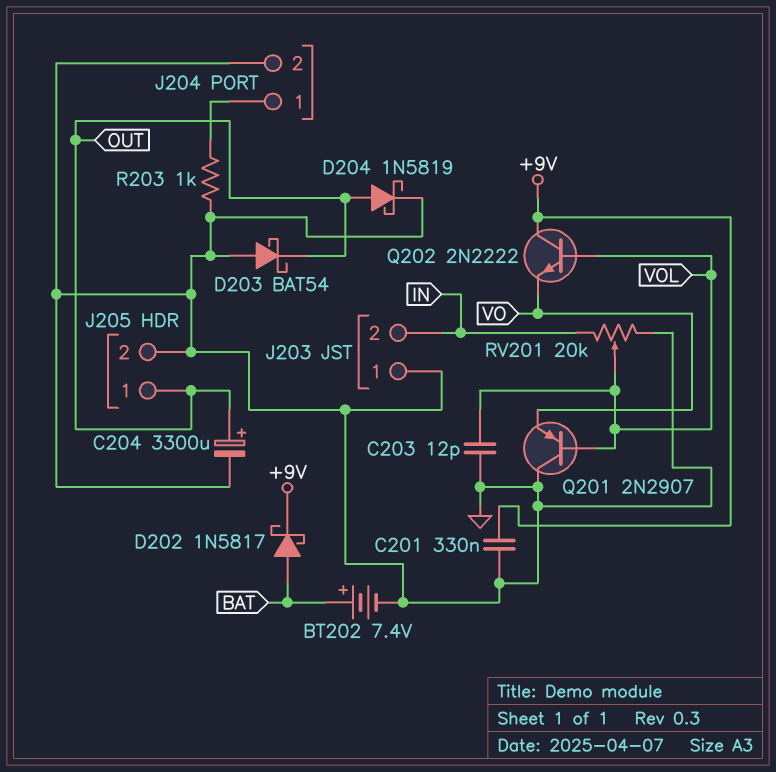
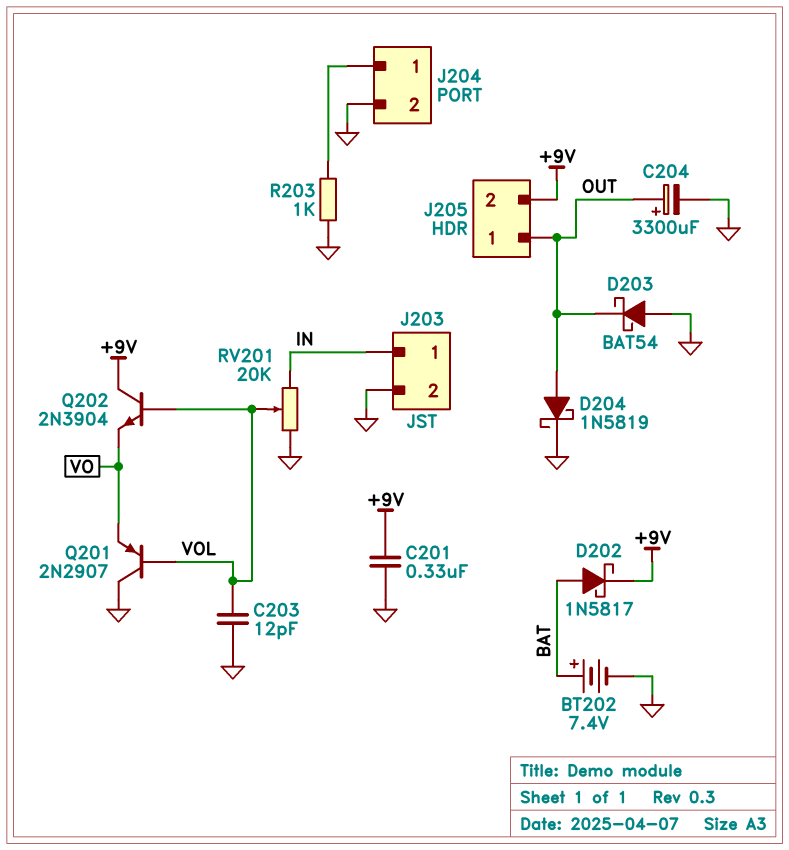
J203 pin 1: GND -> IN
J203 pin 2: IN -> GND
J205 pin 2: GND -> +9V
Q202: NPN 2N2222 (B VOL, C +9V, E VO) -> NPN 2N3904 (B VOL, C +9V, E VO)

